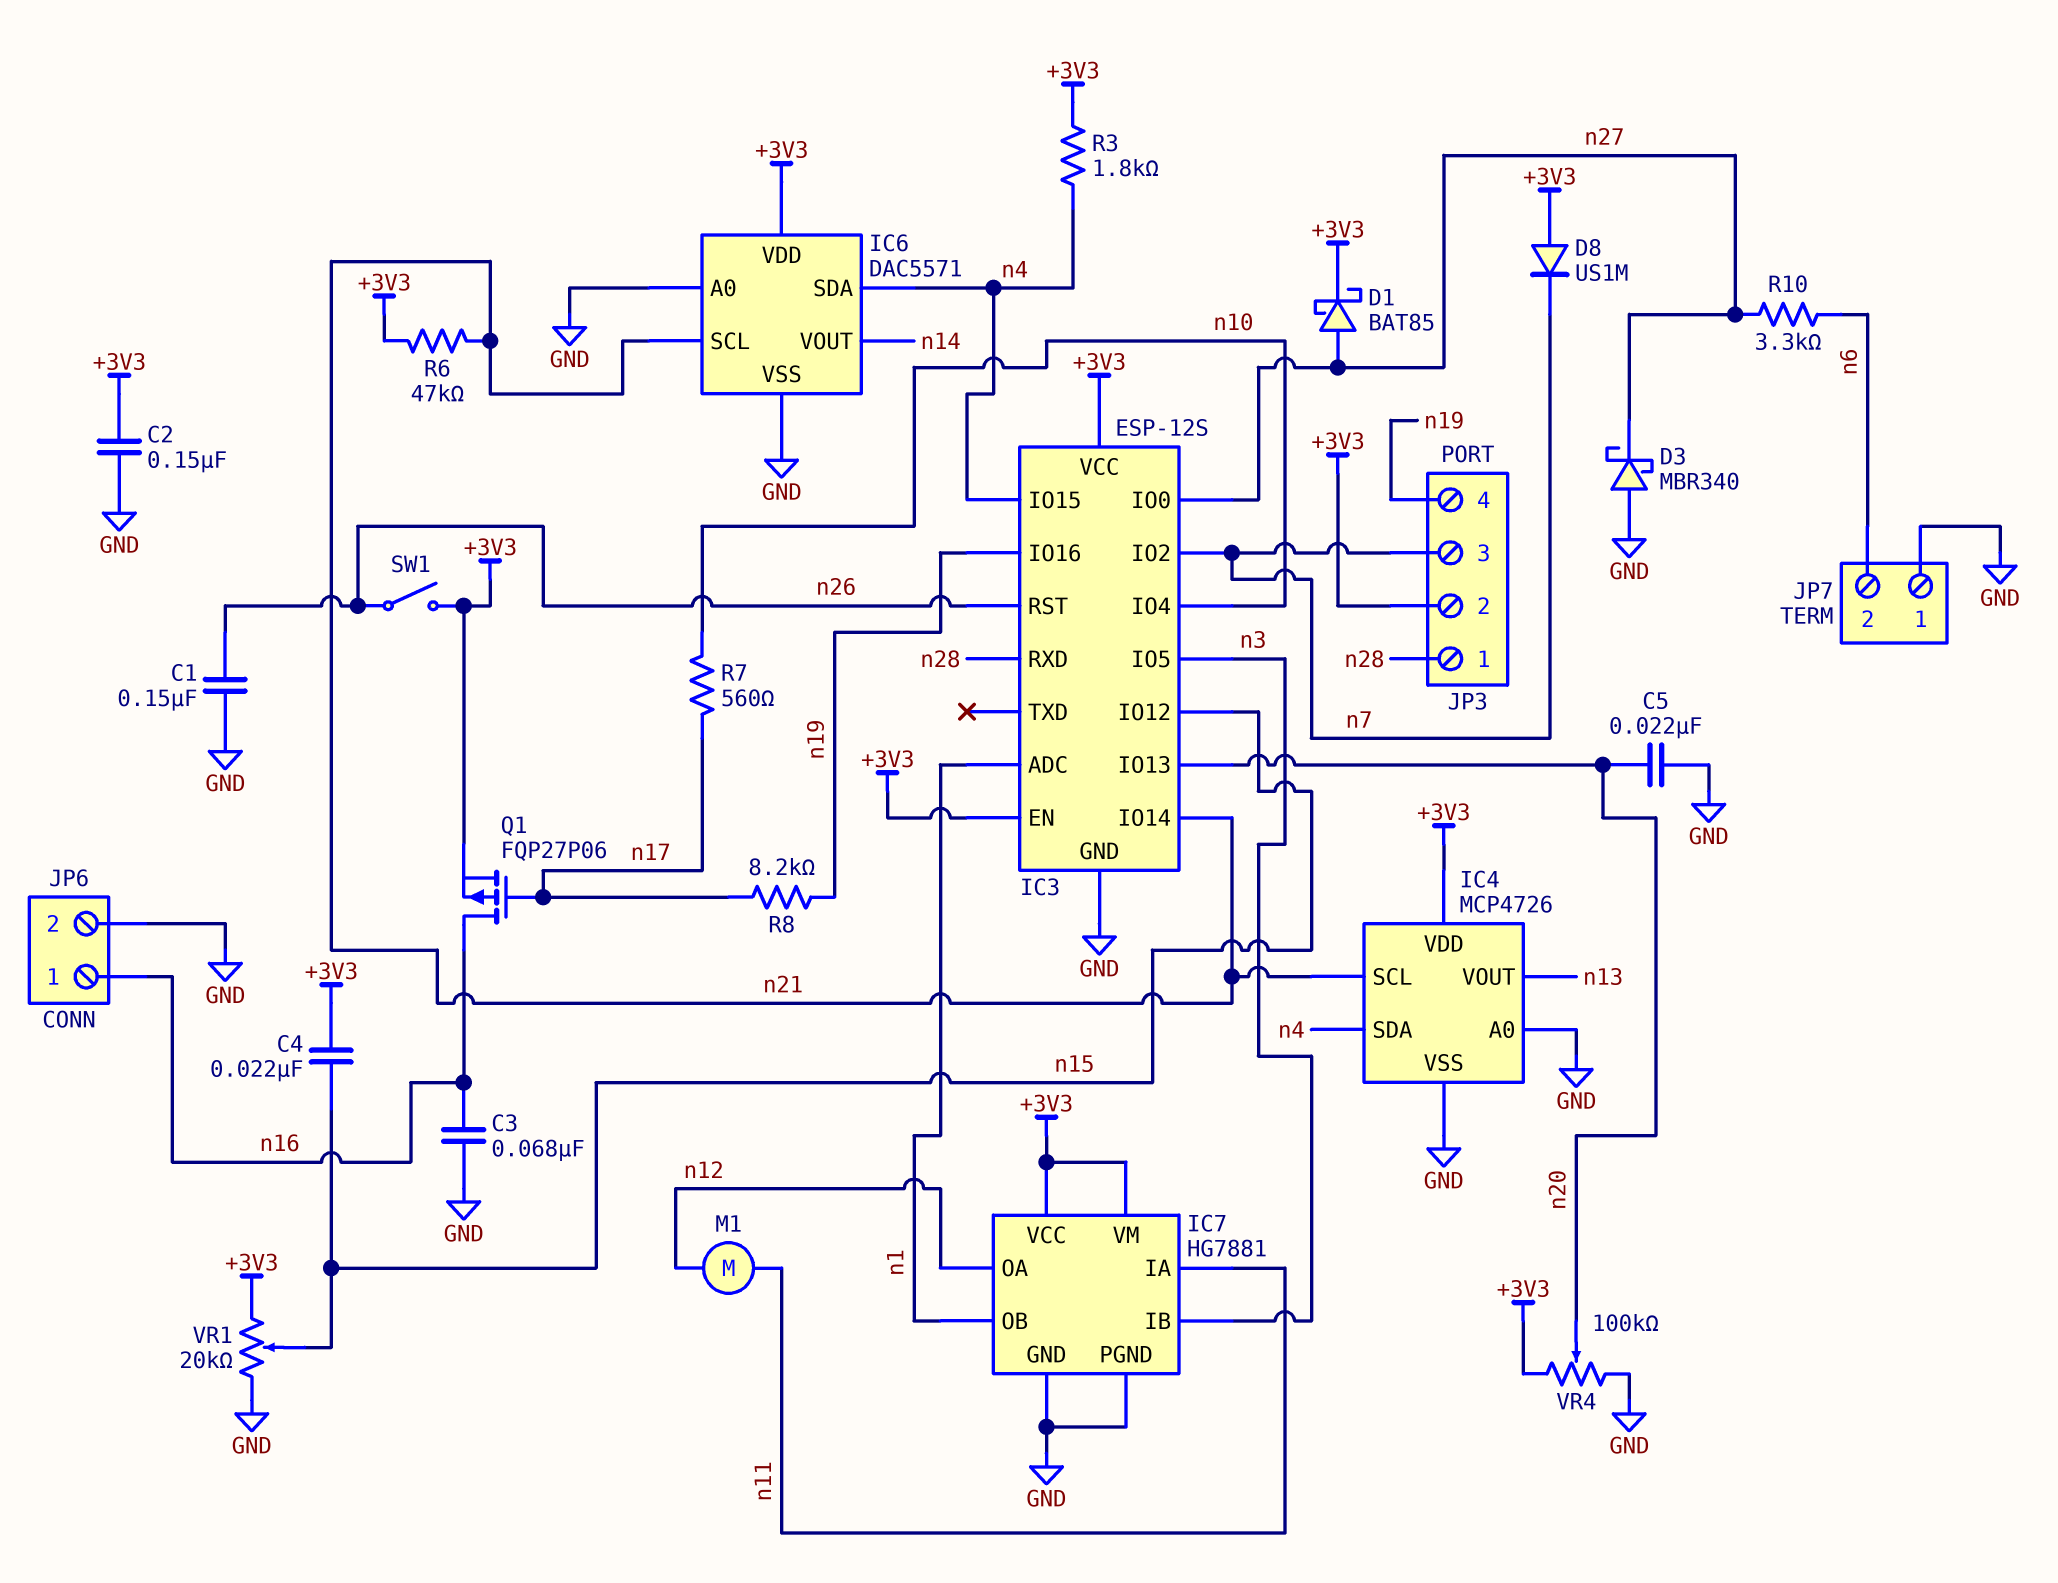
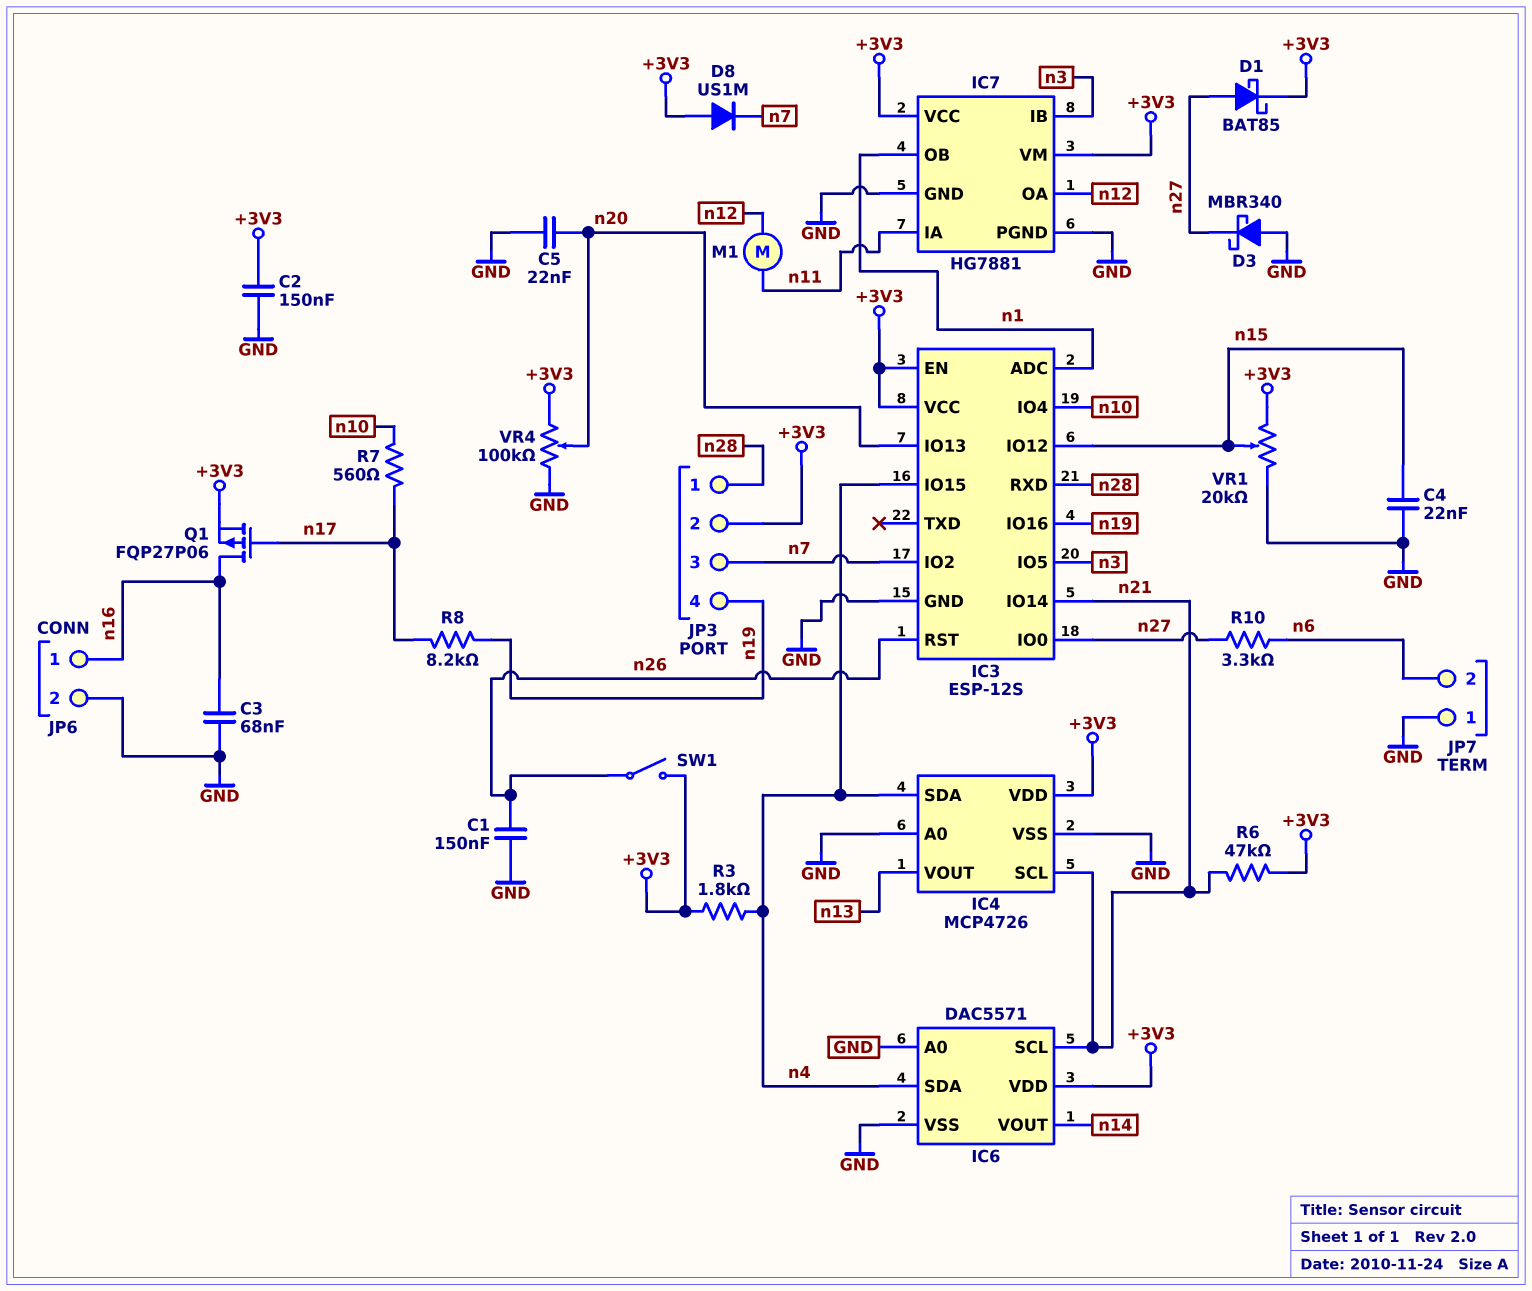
C4: 22nF (+3V3, n15) -> 22nF (GND, n15)

